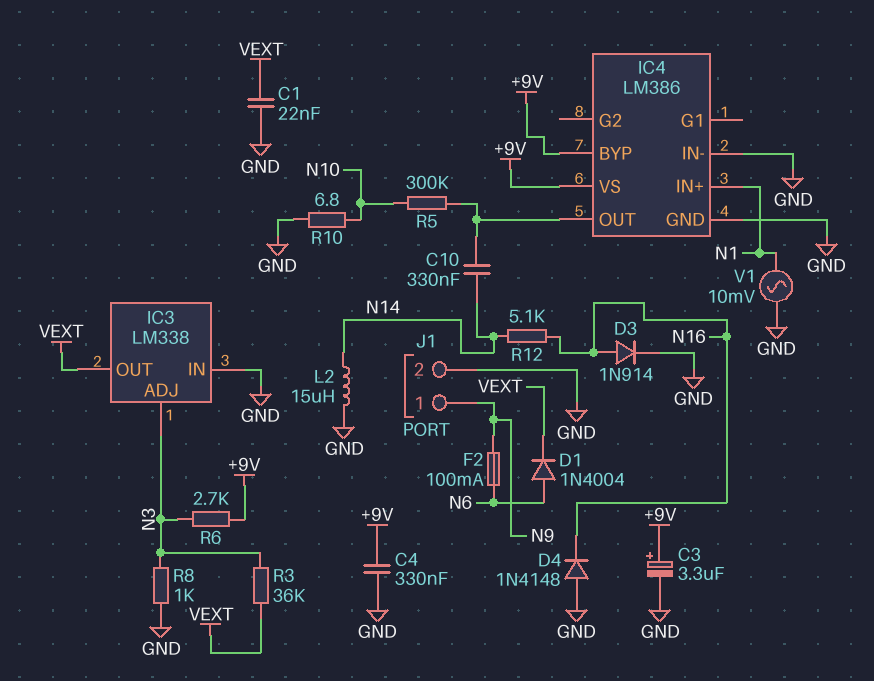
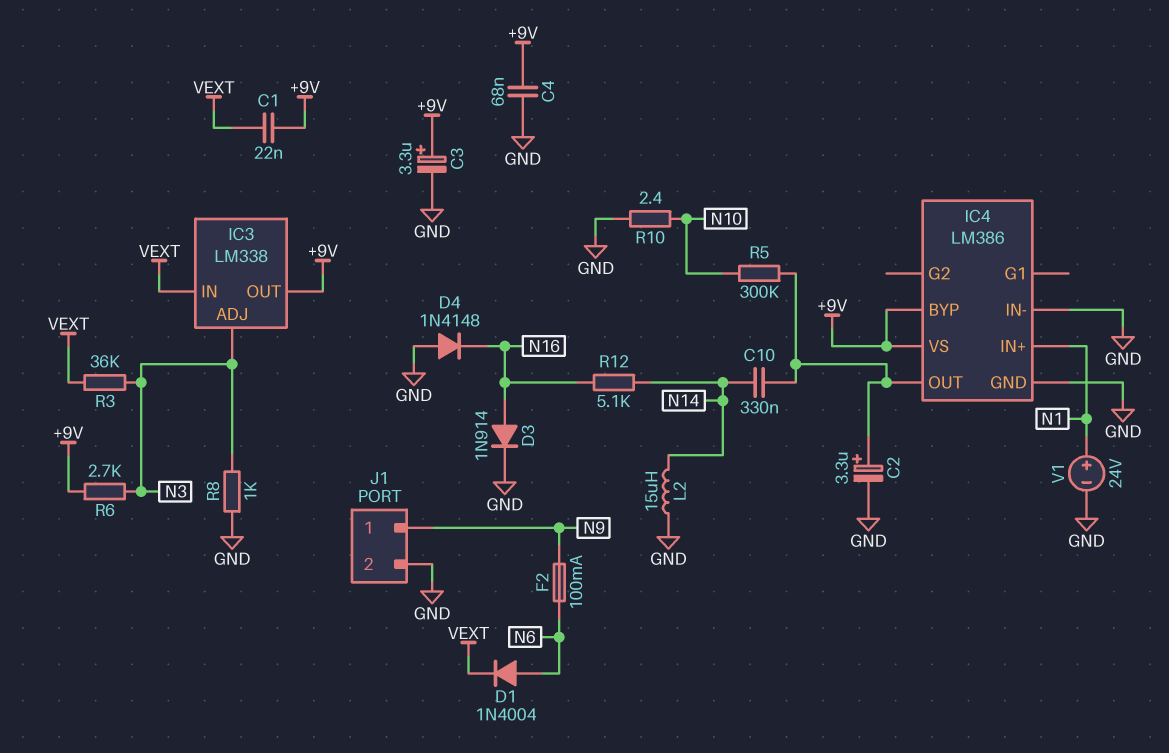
C1: 22nF (GND, VEXT) -> 22nF (+9V, VEXT)
C2: none -> 3.3uF (plus IC4/OUT, minus GND)
C4: 330nF (+9V, GND) -> 68nF (+9V, GND)
IC3 pin IN: GND -> VEXT
IC3 pin OUT: VEXT -> +9V
R10: 6.8 (GND, N10) -> 2.4 (GND, N10)
V1: AC 10mV (GND, N1) -> 24V (plus N1, minus GND)

